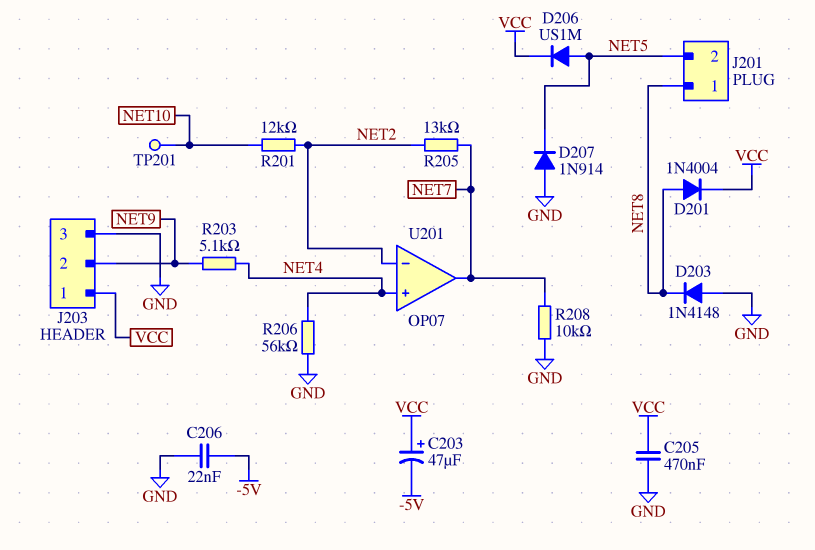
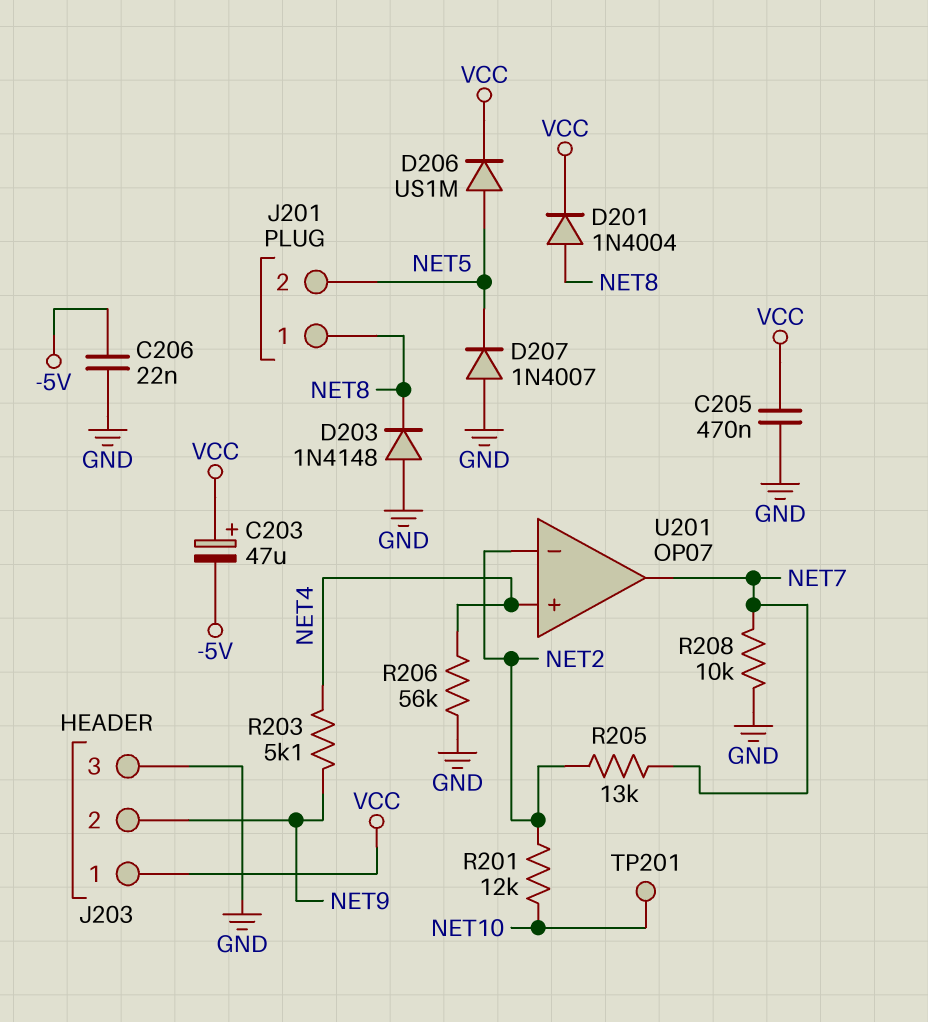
D207: diode 1N914 (A GND, K NET5) -> diode 1N4007 (A GND, K NET5)

